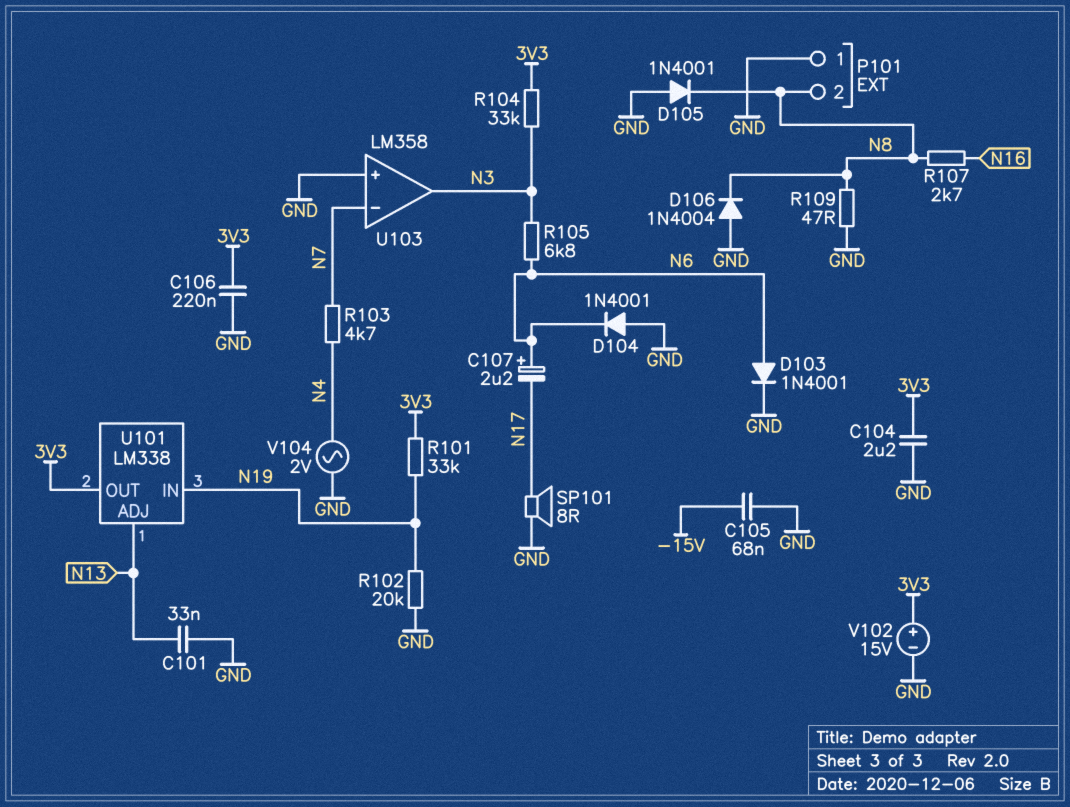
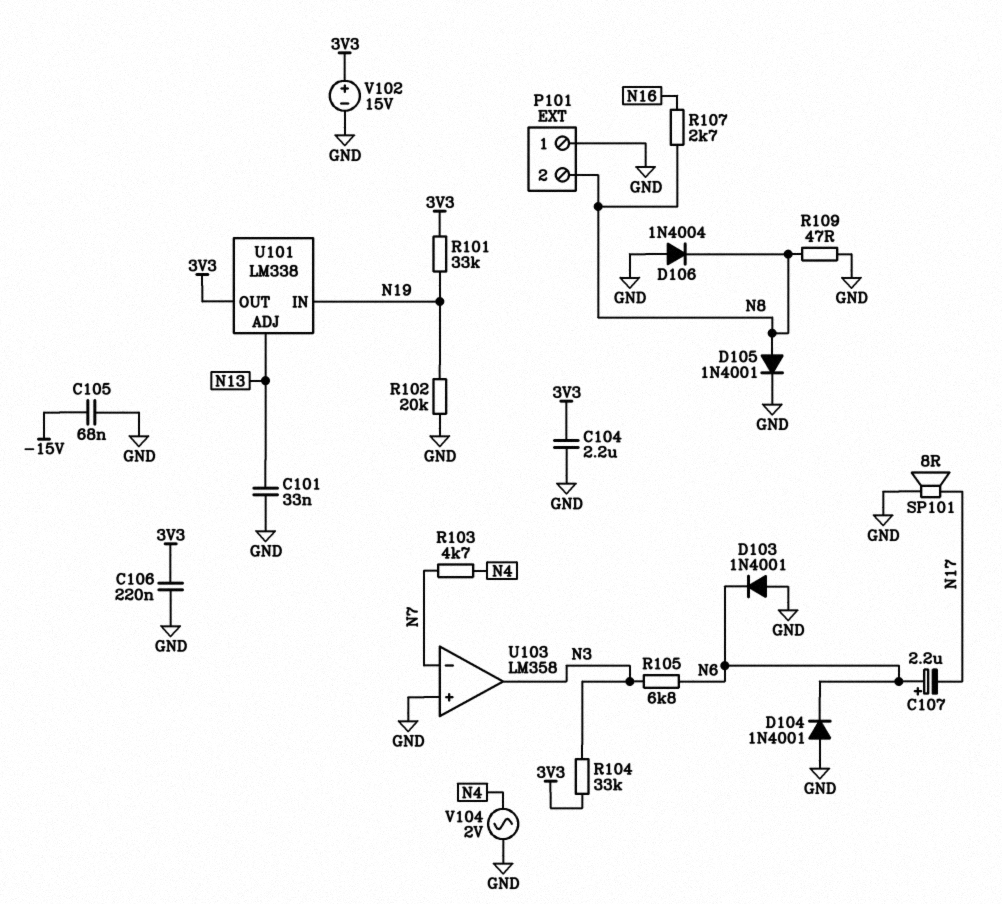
D103: diode 1N4001 (A N6, K GND) -> diode 1N4001 (A GND, K N6)
D105: diode 1N4001 (A GND, K N8) -> diode 1N4001 (A N8, K GND)

